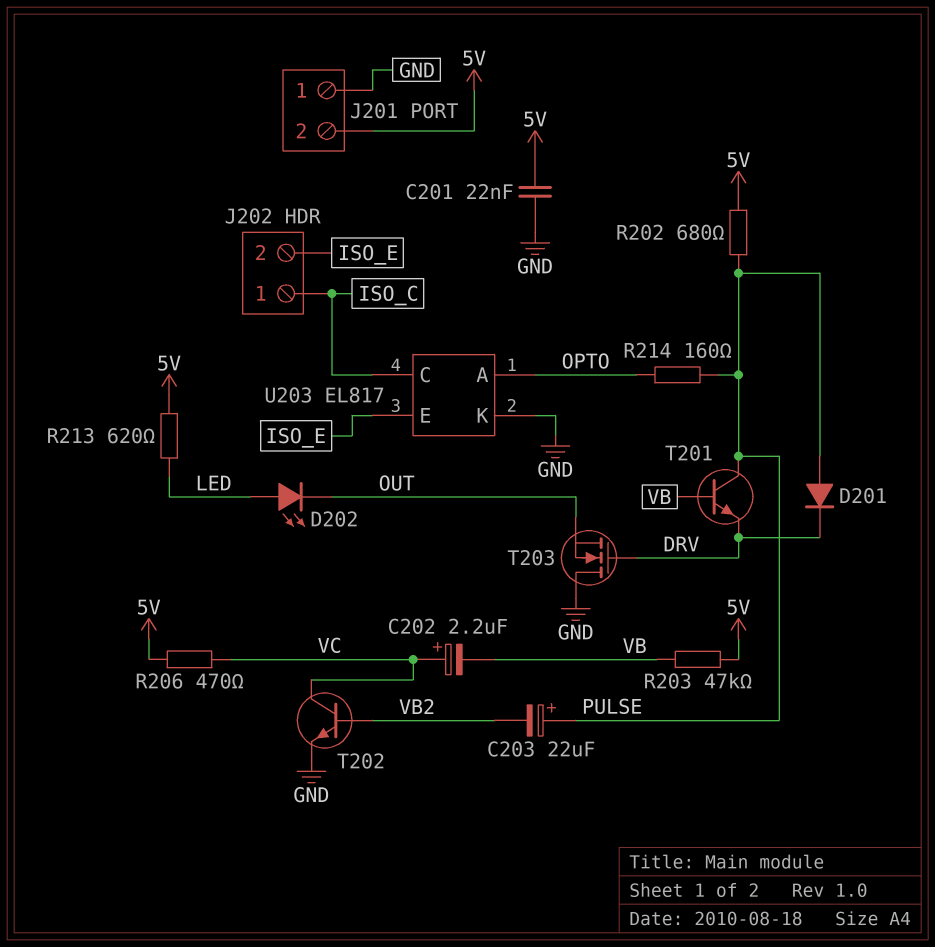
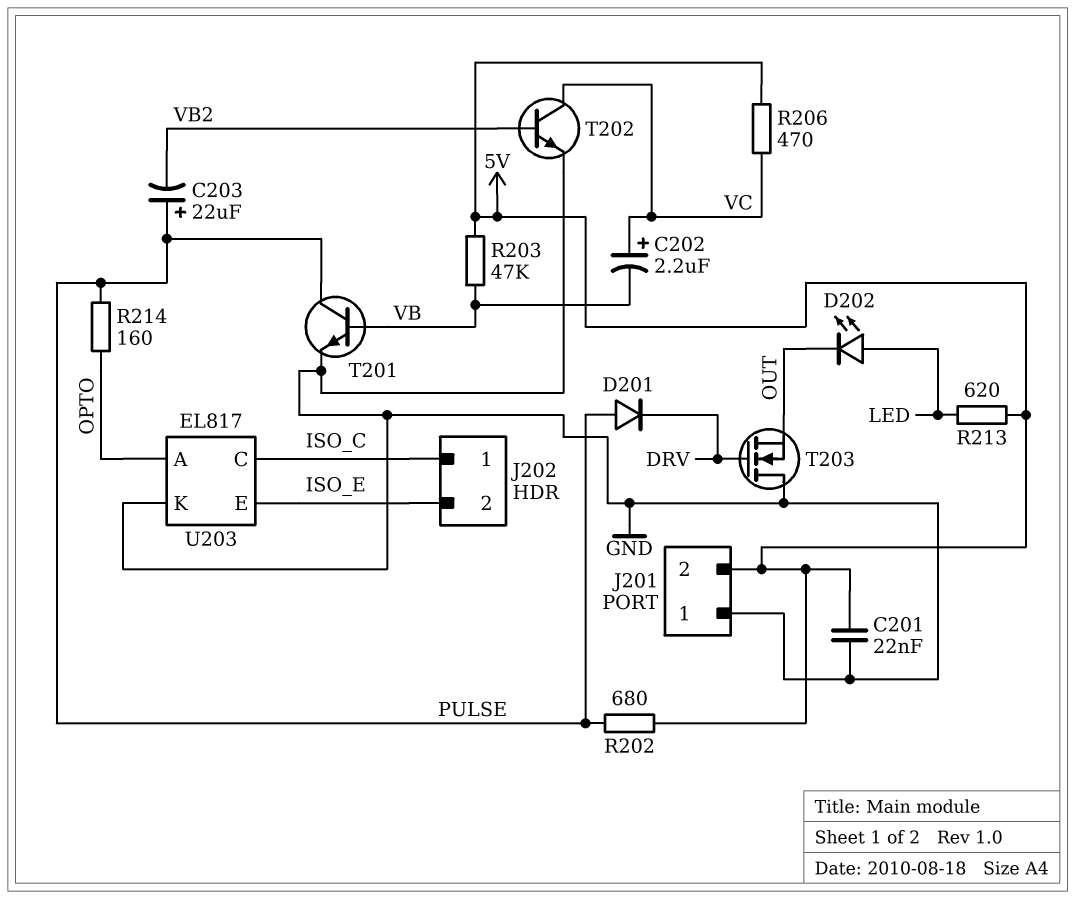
T201: NPN (B VB, C PULSE, E DRV) -> NPN (B VB, C PULSE, E GND)

